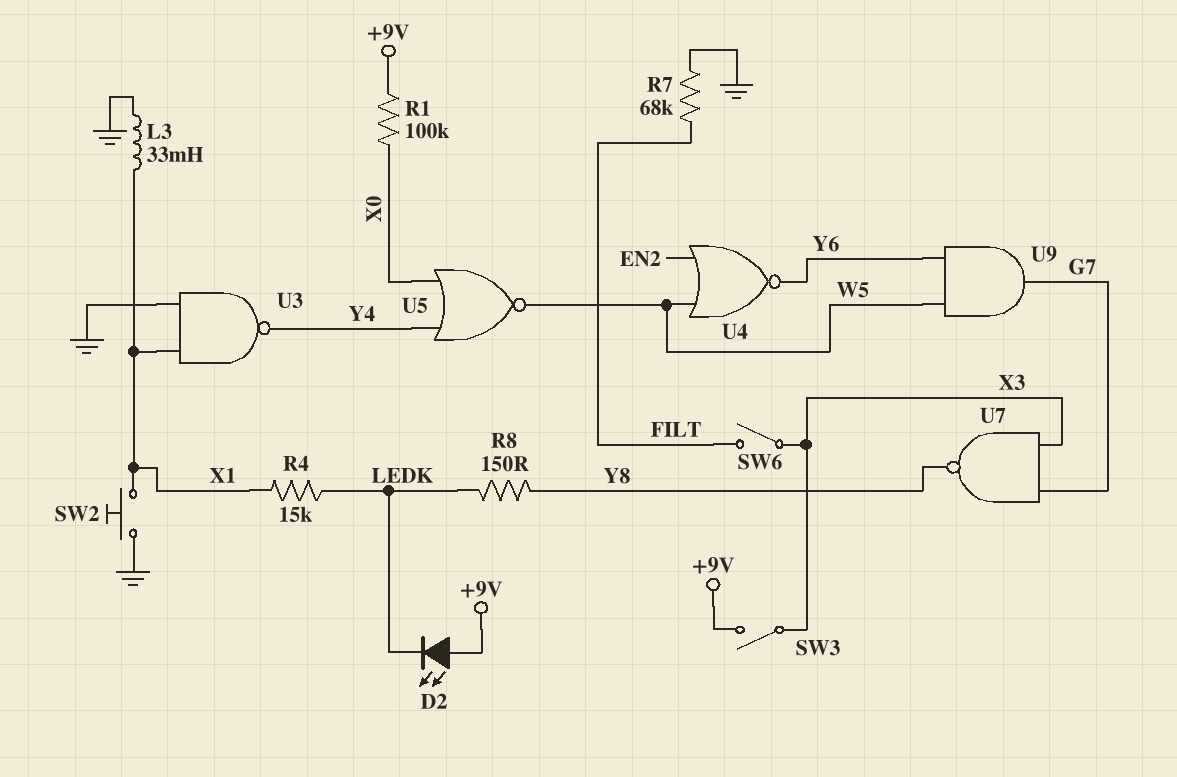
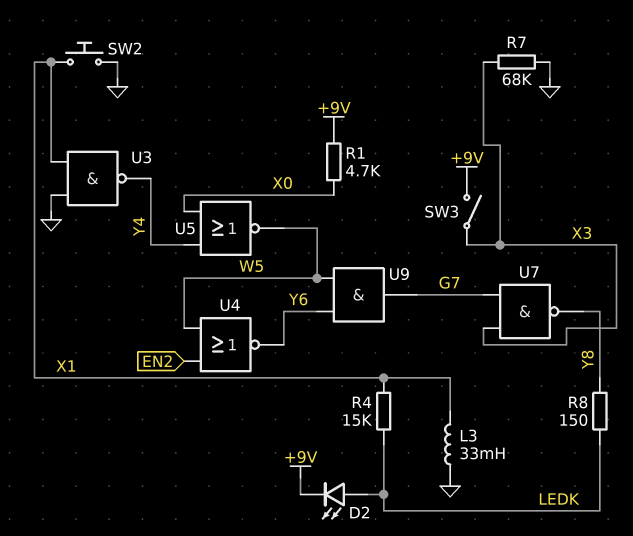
D2: LED (A +9V, K LEDK) -> LED (A LEDK, K +9V)
R1: 100k (+9V, X0) -> 4.7k (+9V, X0)
R7: 68k (FILT, GND) -> 68k (GND, X3)
SW6: switch (FILT, X3) -> none

